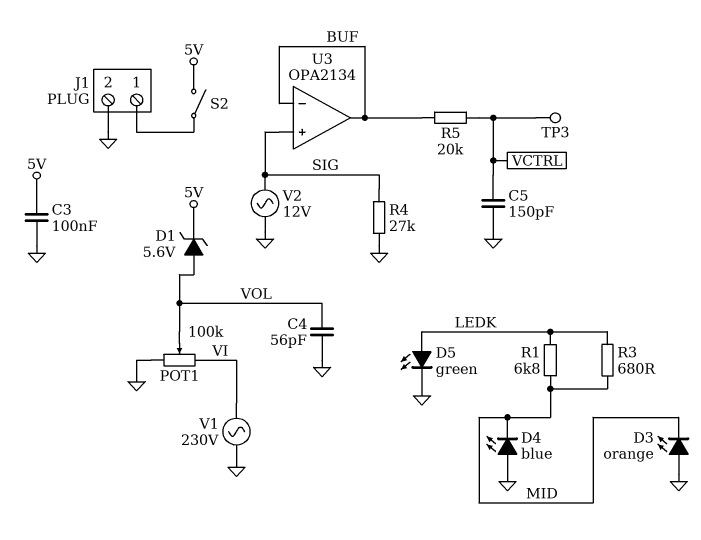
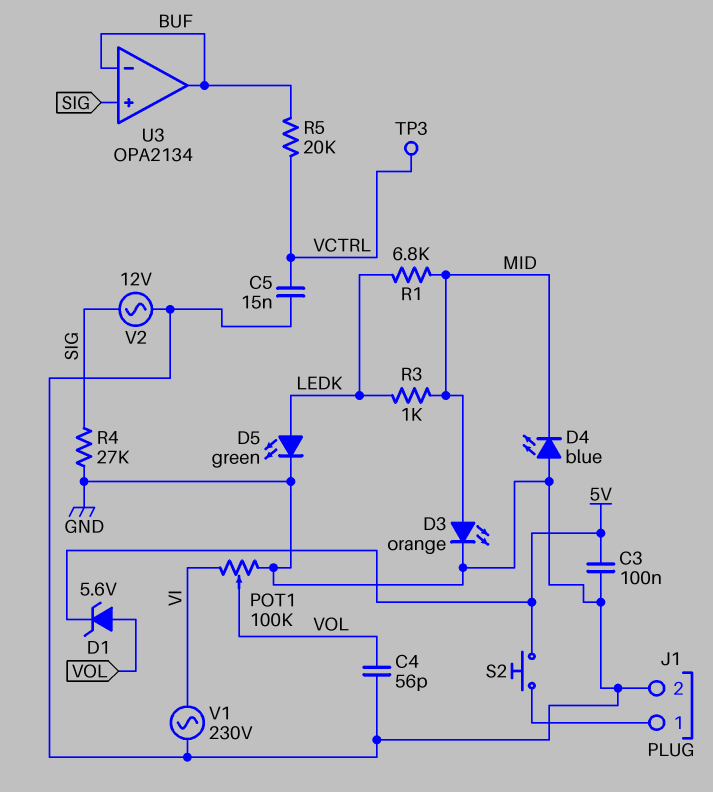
C5: 150pF (GND, VCTRL) -> 15nF (GND, VCTRL)
D3: LED orange (A GND, K MID) -> LED orange (A MID, K GND)
R3: 680 (LEDK, MID) -> 1k (LEDK, MID)
S2: switch (5V, J1/1) -> button (5V, J1/1)

